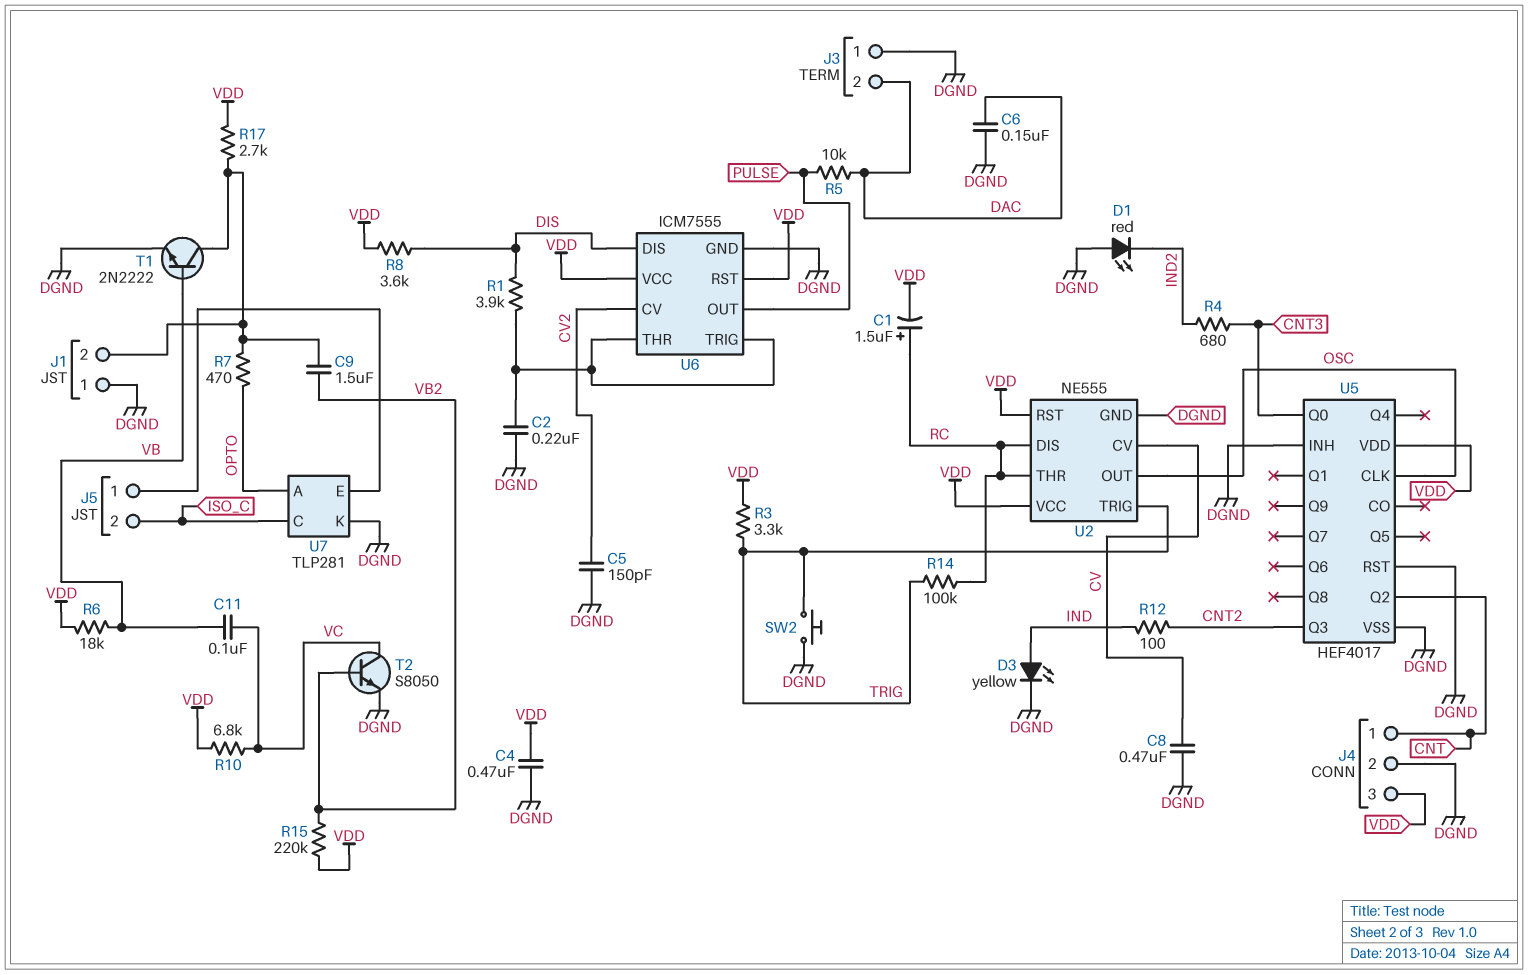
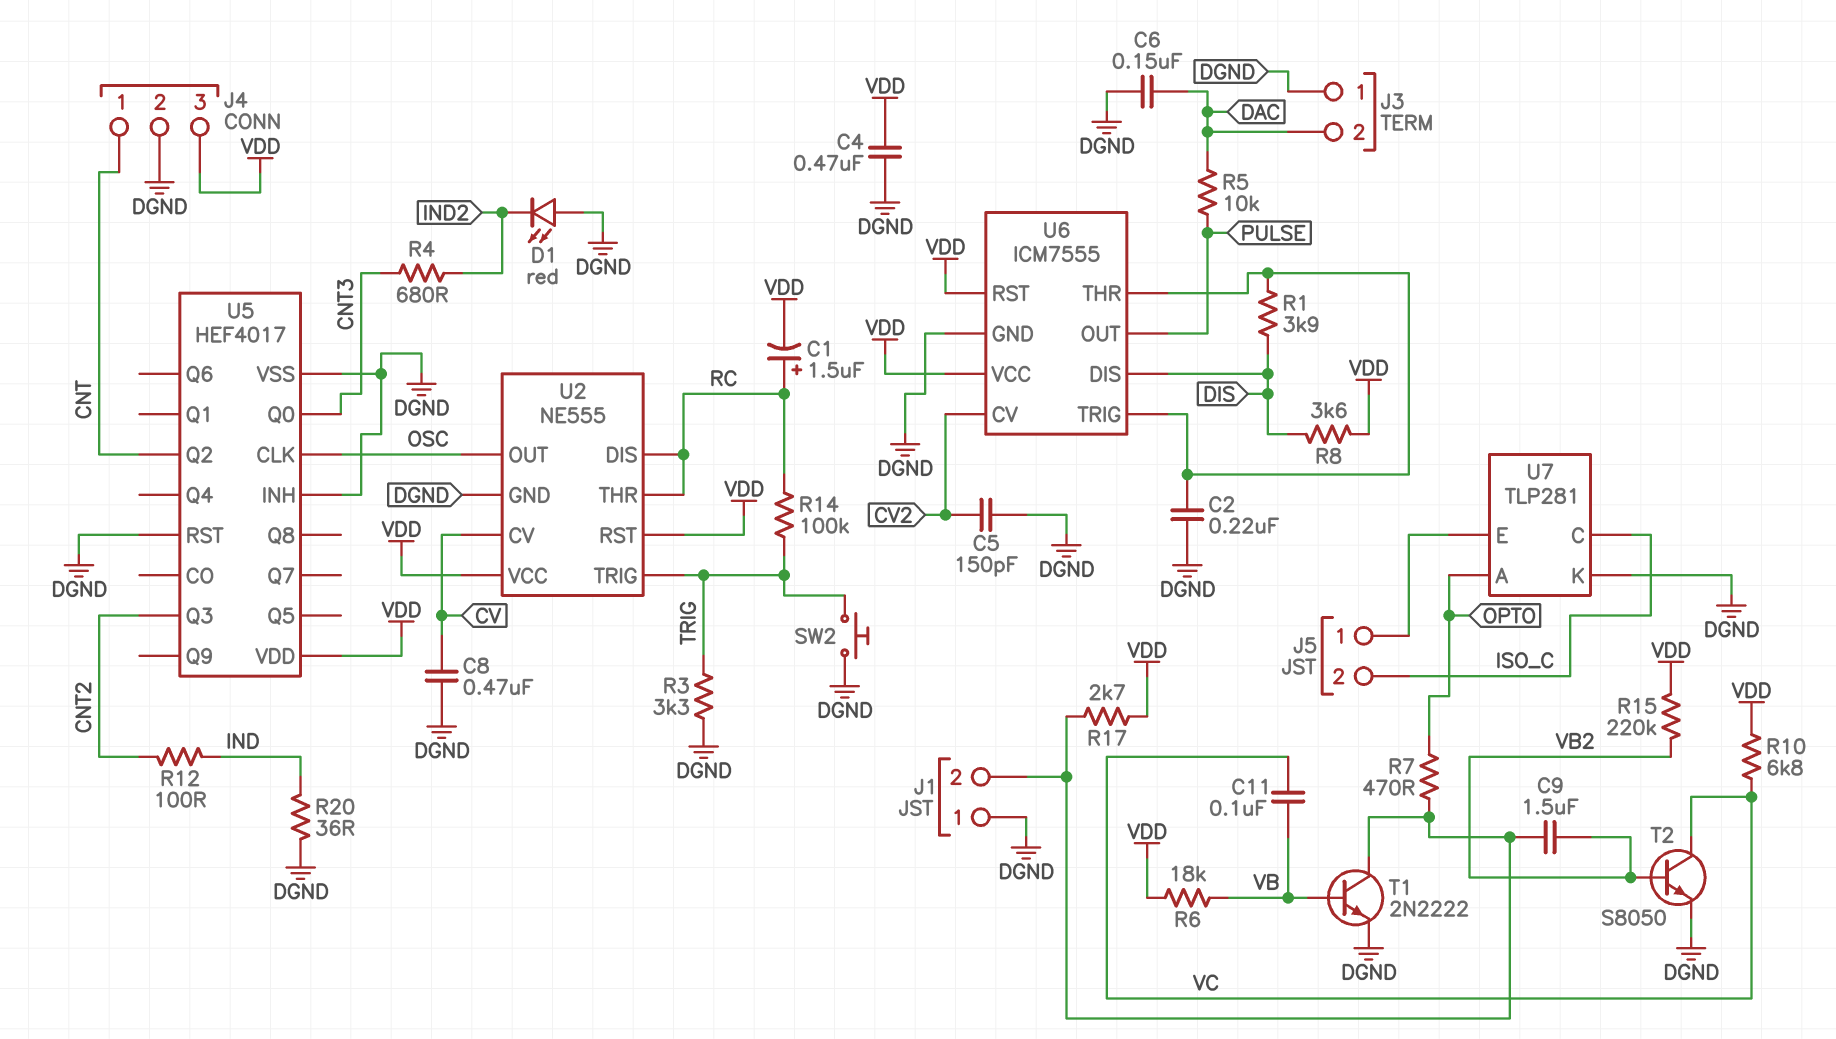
D3: LED yellow (A IND, K DGND) -> none
R3: 3.3k (TRIG, VDD) -> 3.3k (DGND, TRIG)
R20: none -> 36 (DGND, IND)

